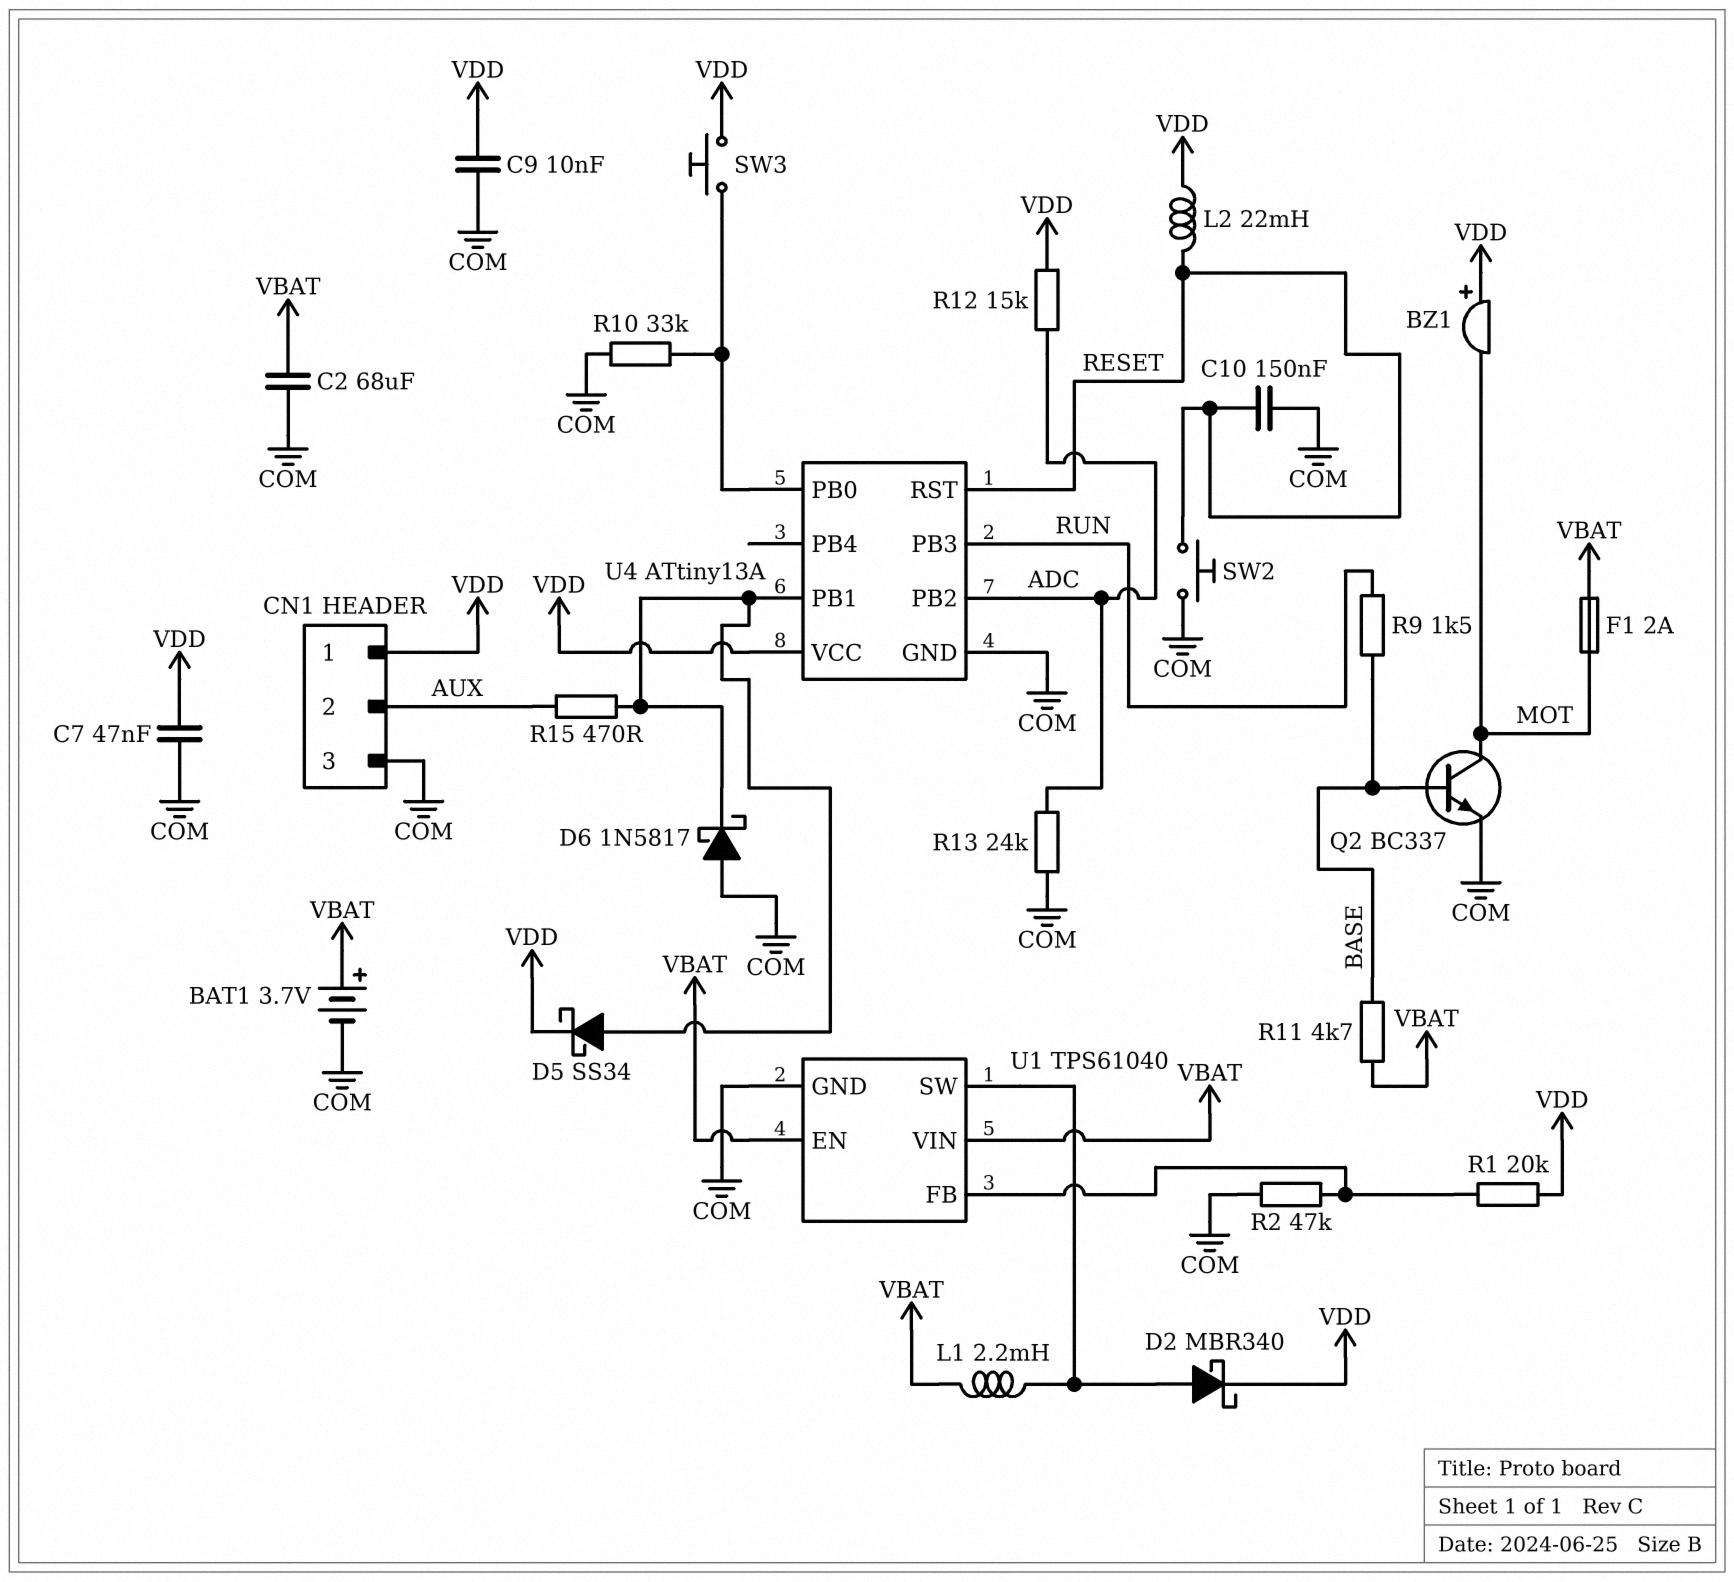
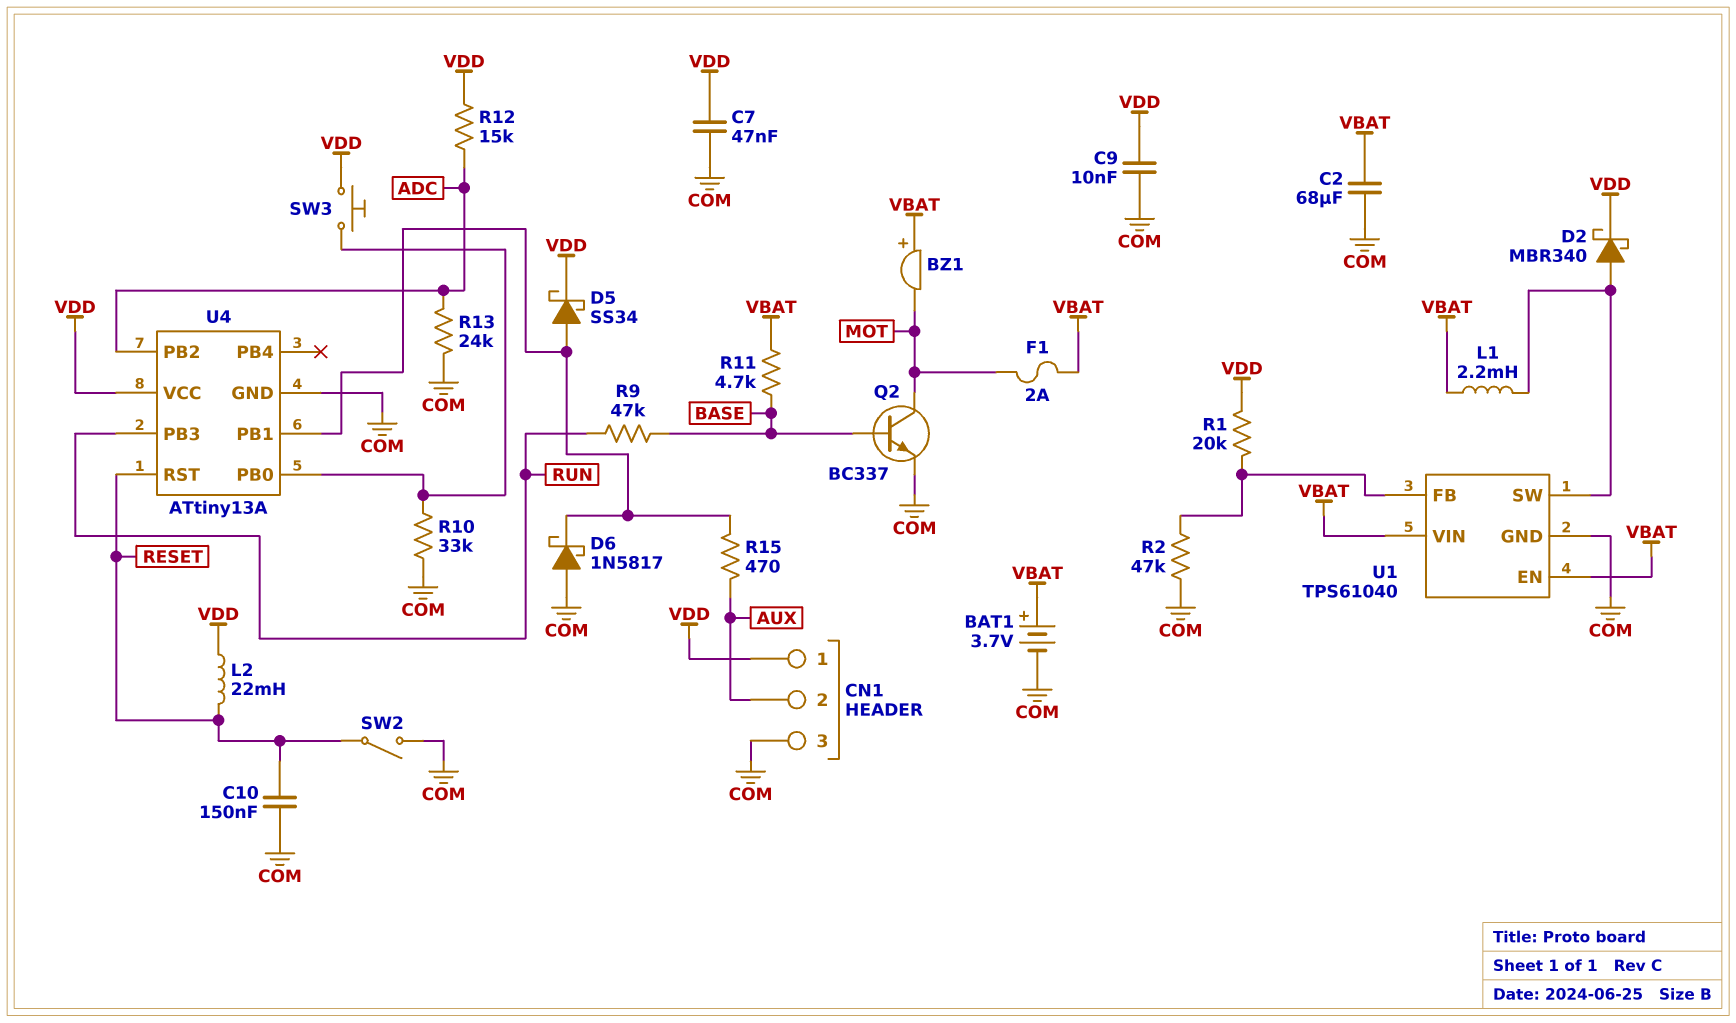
BZ1: buzzer (plus VDD, minus MOT) -> buzzer (plus VBAT, minus MOT)
R9: 1.5k (BASE, RUN) -> 47k (BASE, RUN)
SW2: button (COM, RESET) -> switch (COM, RESET)

